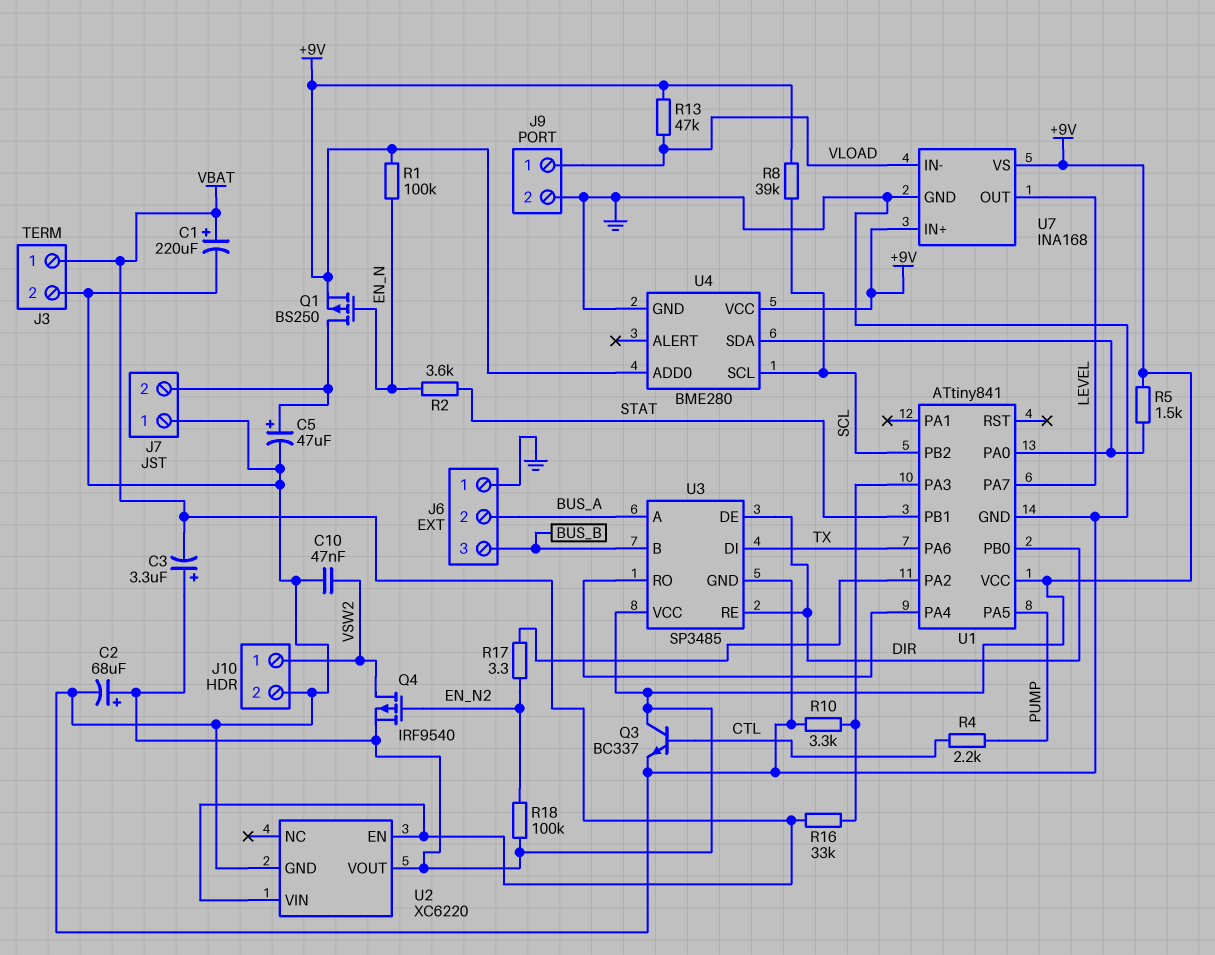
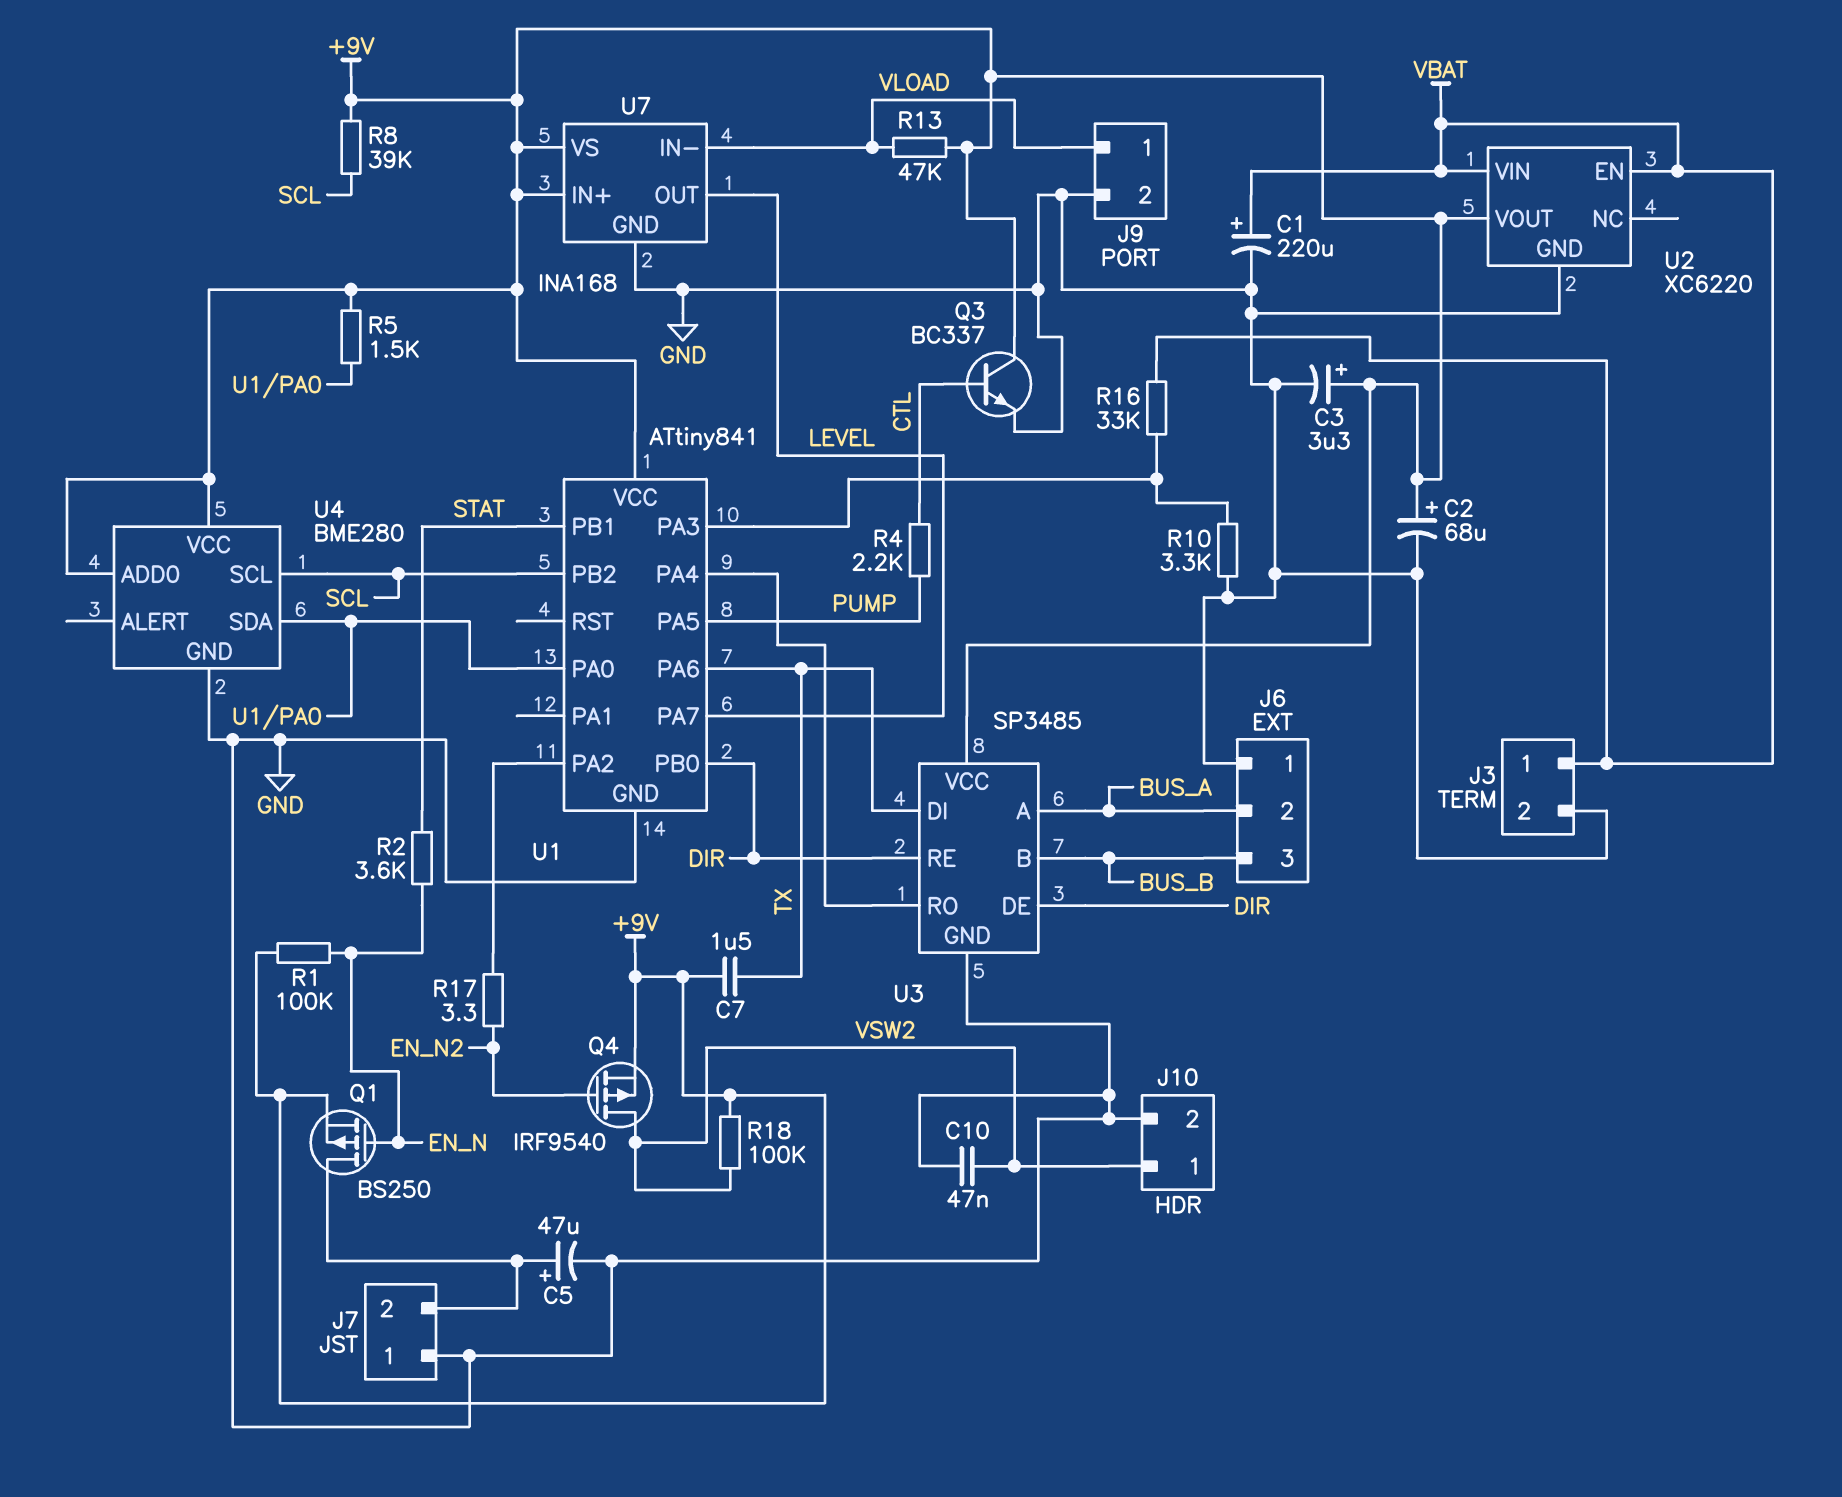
C3: 3.3uF (plus +9V, minus VBAT) -> 3.3uF (plus +9V, minus GND)
C7: none -> 1.5uF (+9V, TX)
R18: 100k (+9V, EN_N2) -> 100k (+9V, VSW2)

